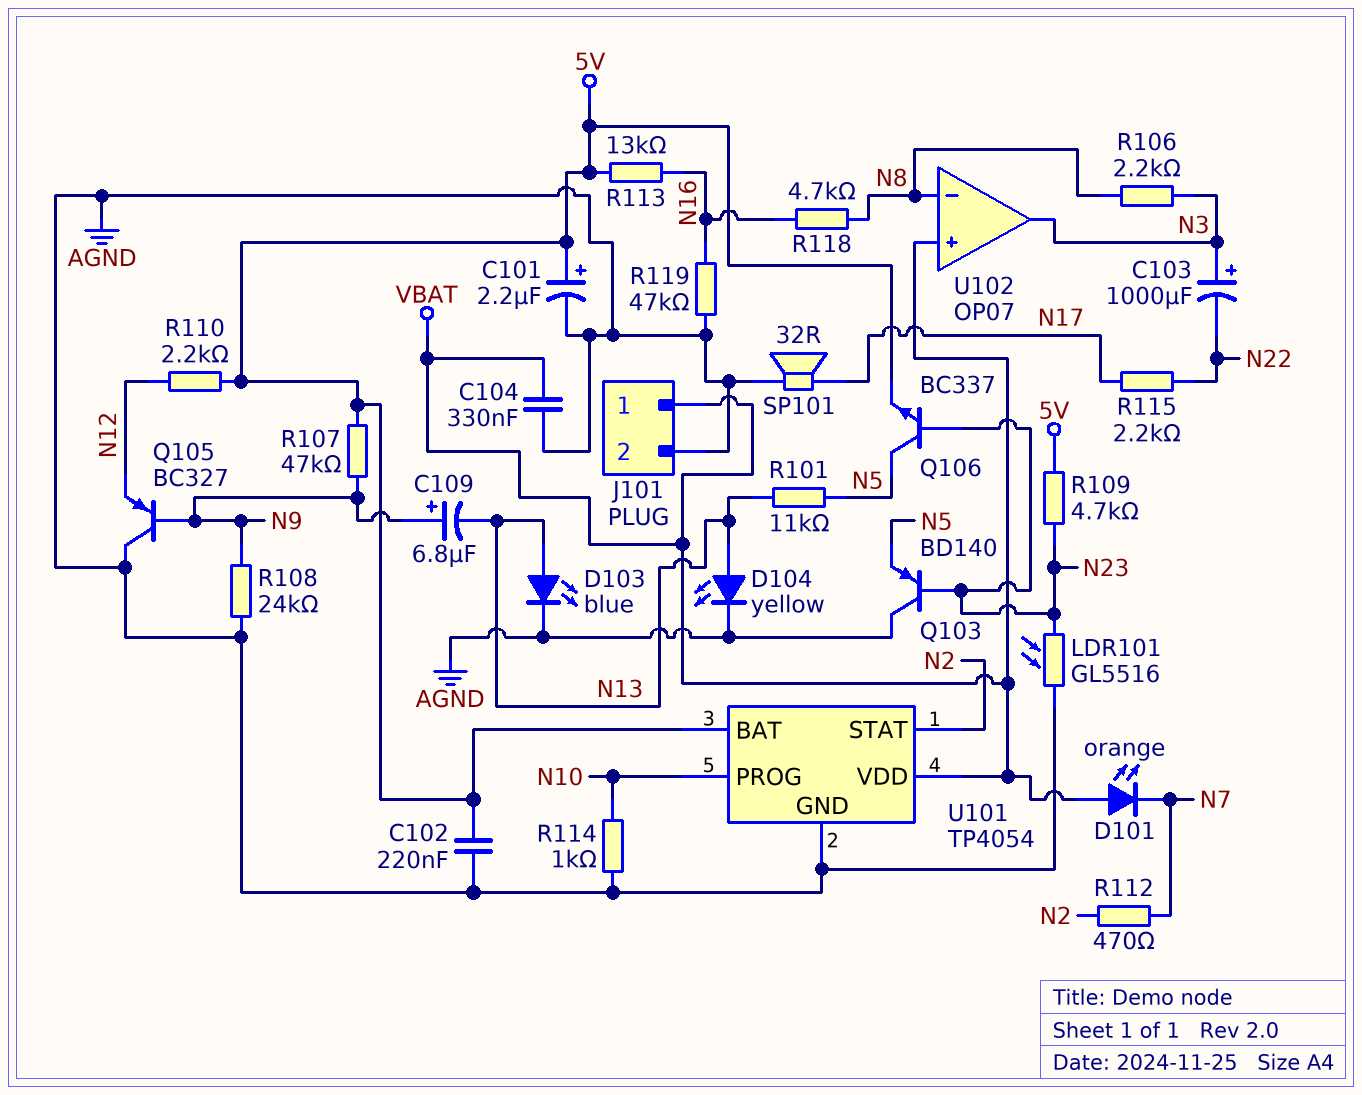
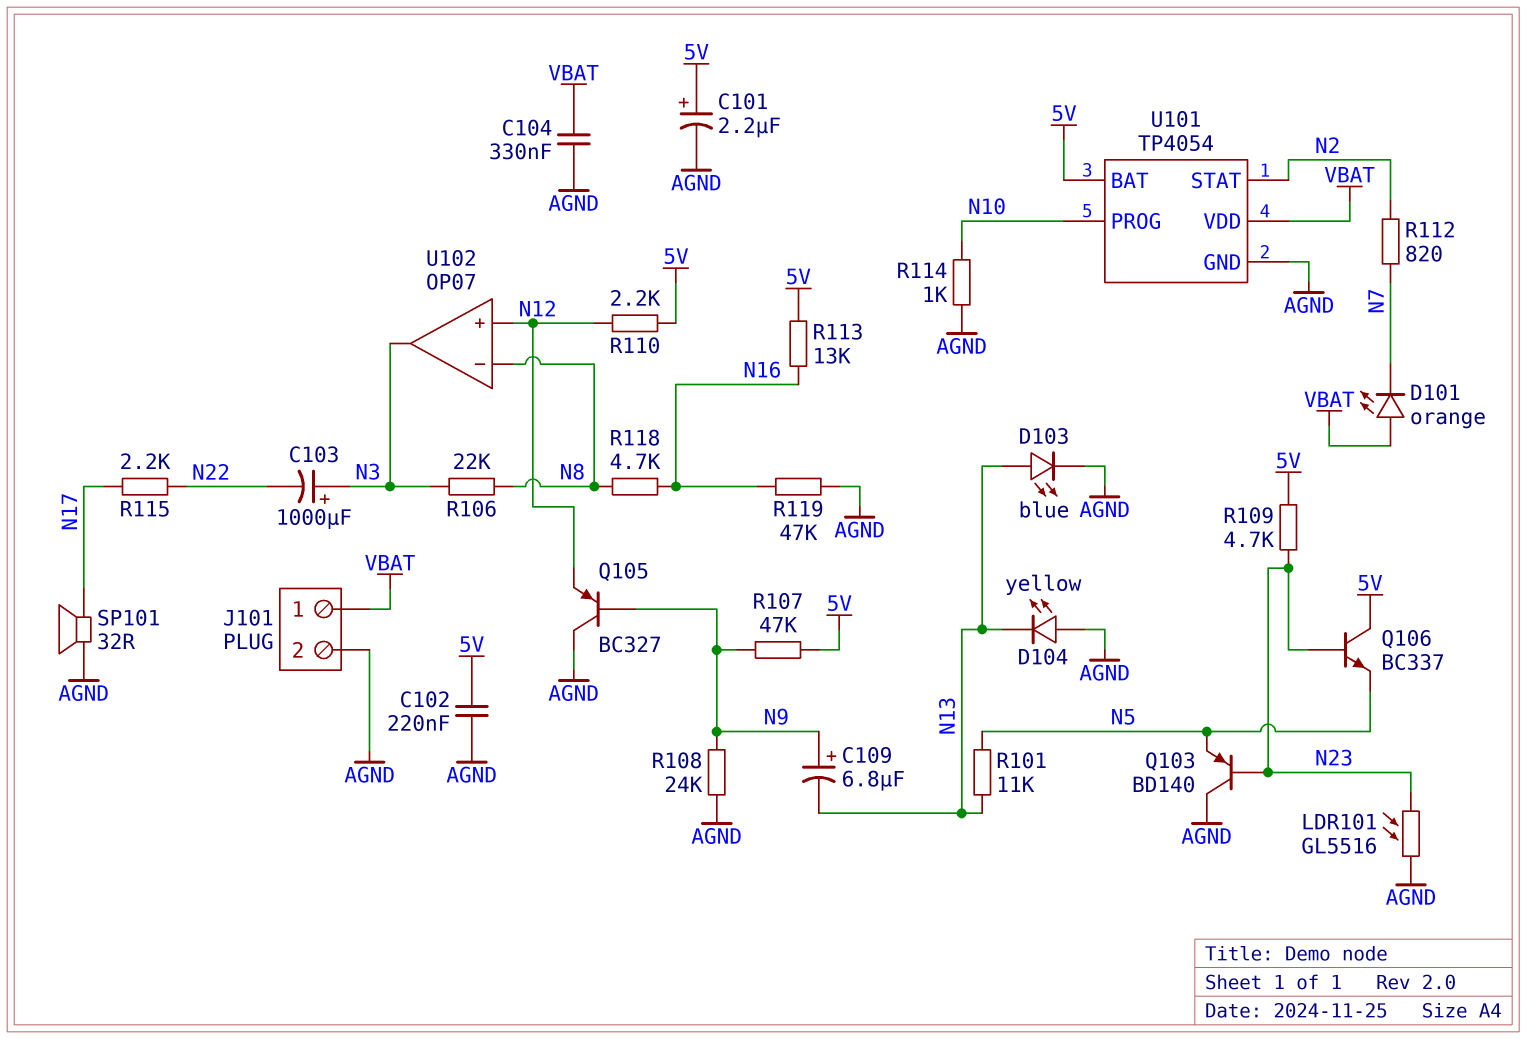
D104: LED yellow (A N13, K AGND) -> LED yellow (A AGND, K N13)
Q106: NPN BC337 (B N23, C N5, E 5V) -> NPN BC337 (B N23, C 5V, E N5)
R106: 2.2k (N3, N8) -> 22k (N3, N8)
R112: 470 (N2, N7) -> 820 (N2, N7)
U102 pin in+: VBAT -> N12

